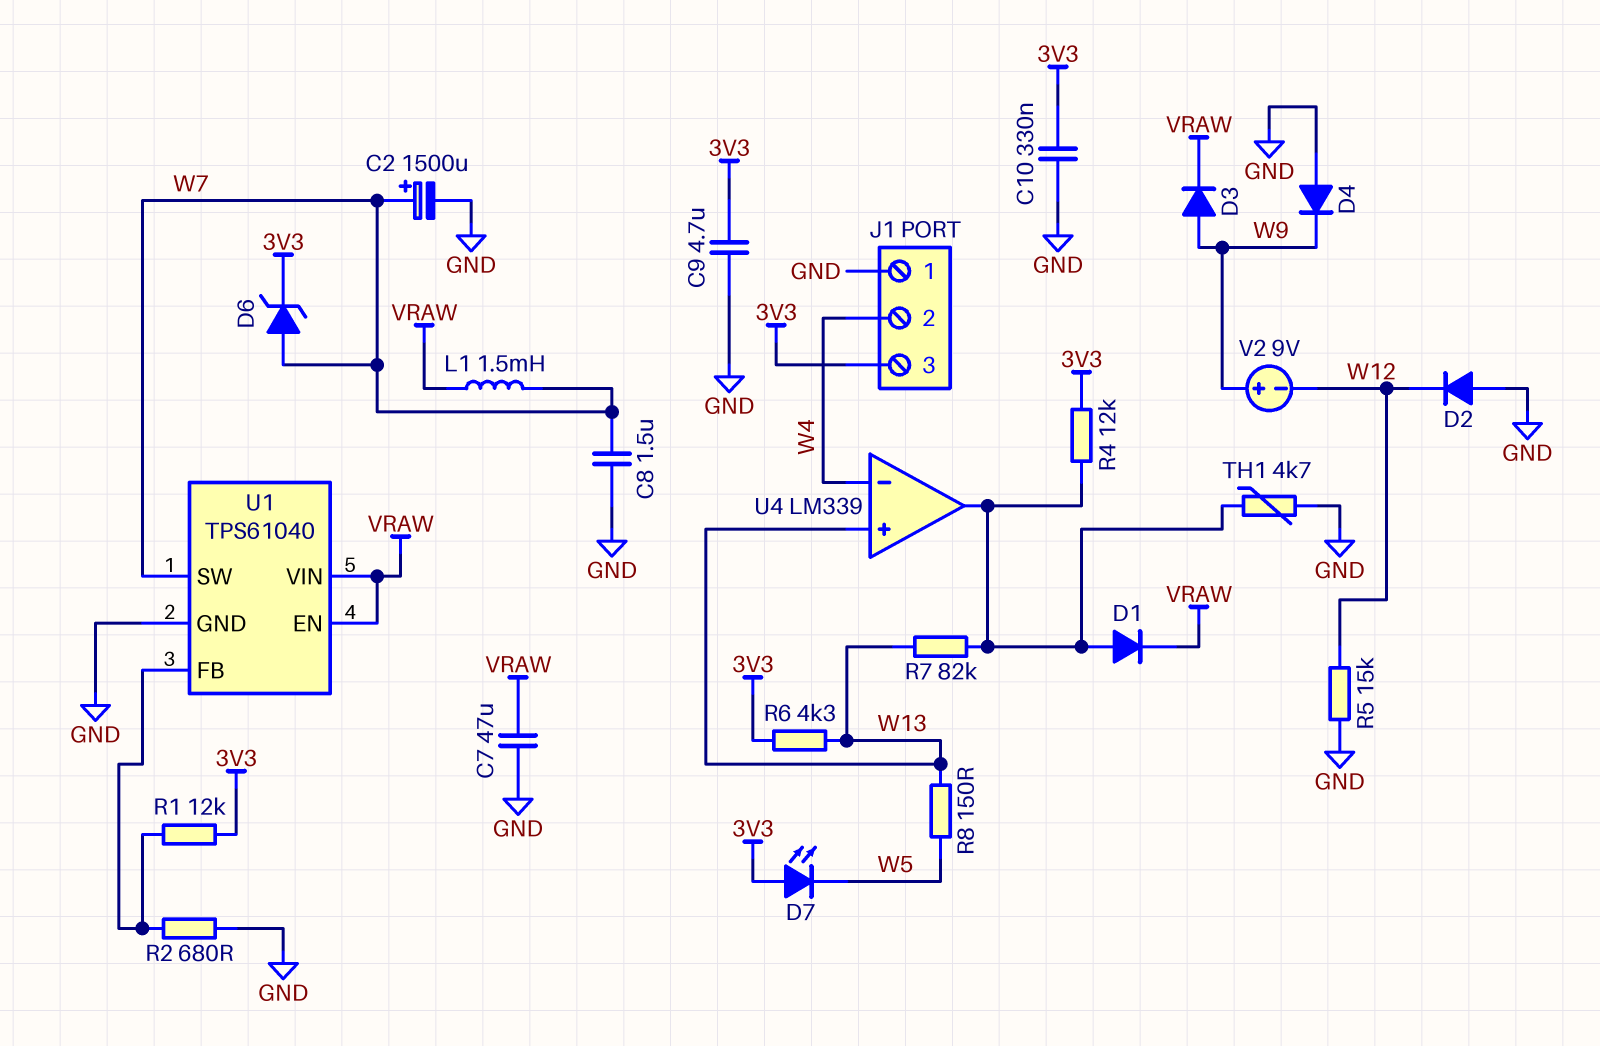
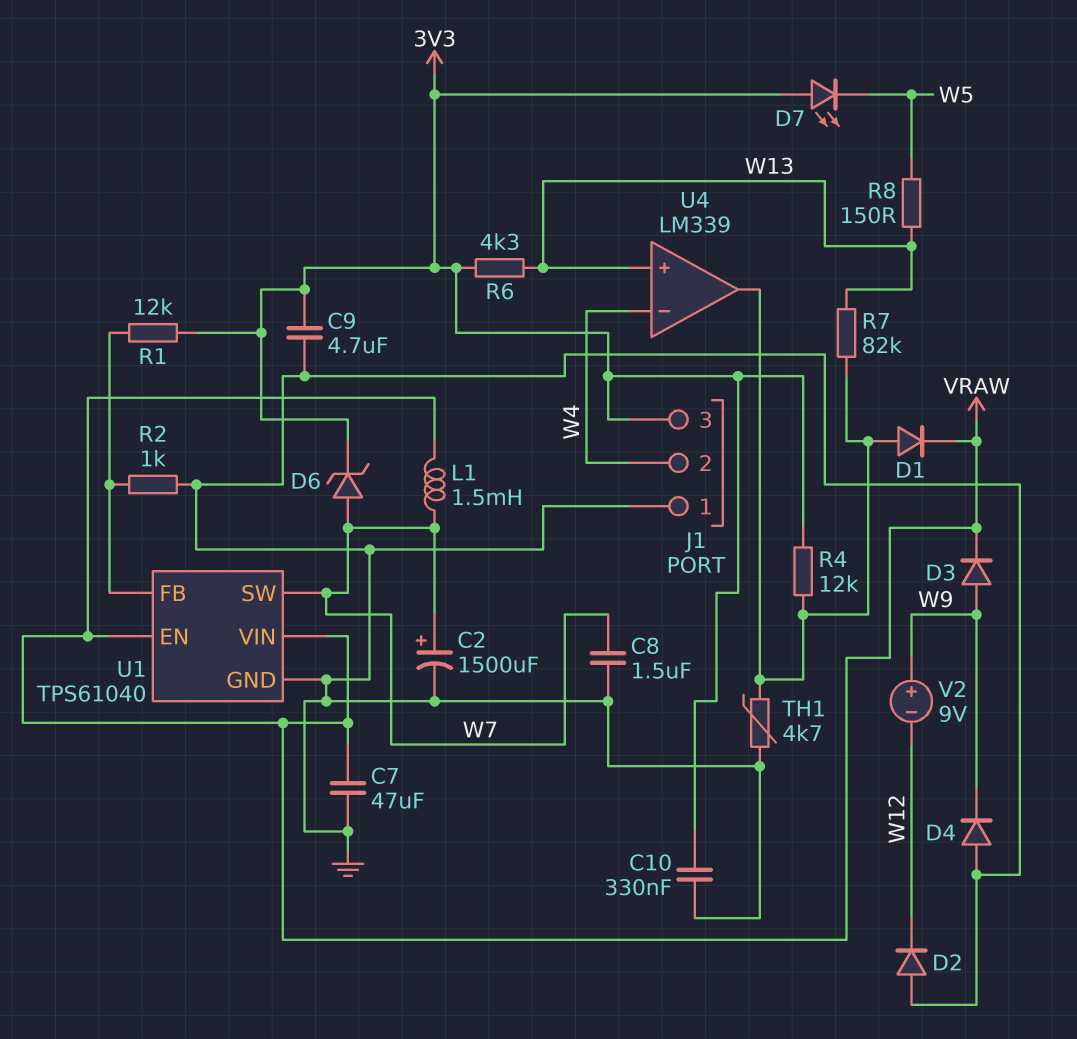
R2: 680 (GND, U1/FB) -> 1k (GND, U1/FB)
R5: 15k (GND, W12) -> none

